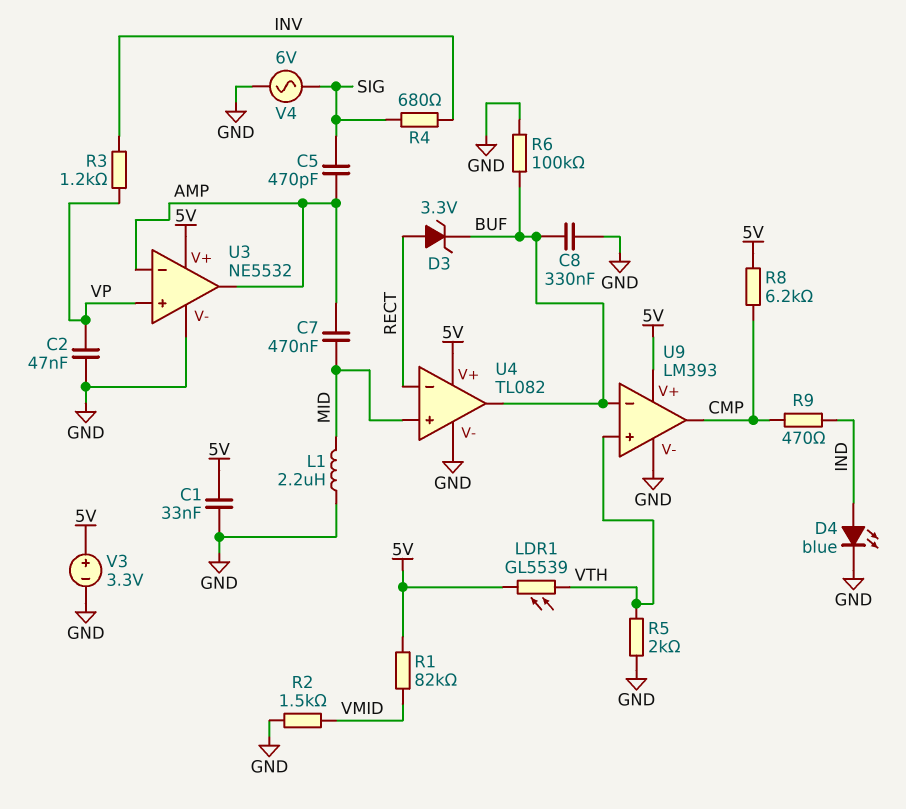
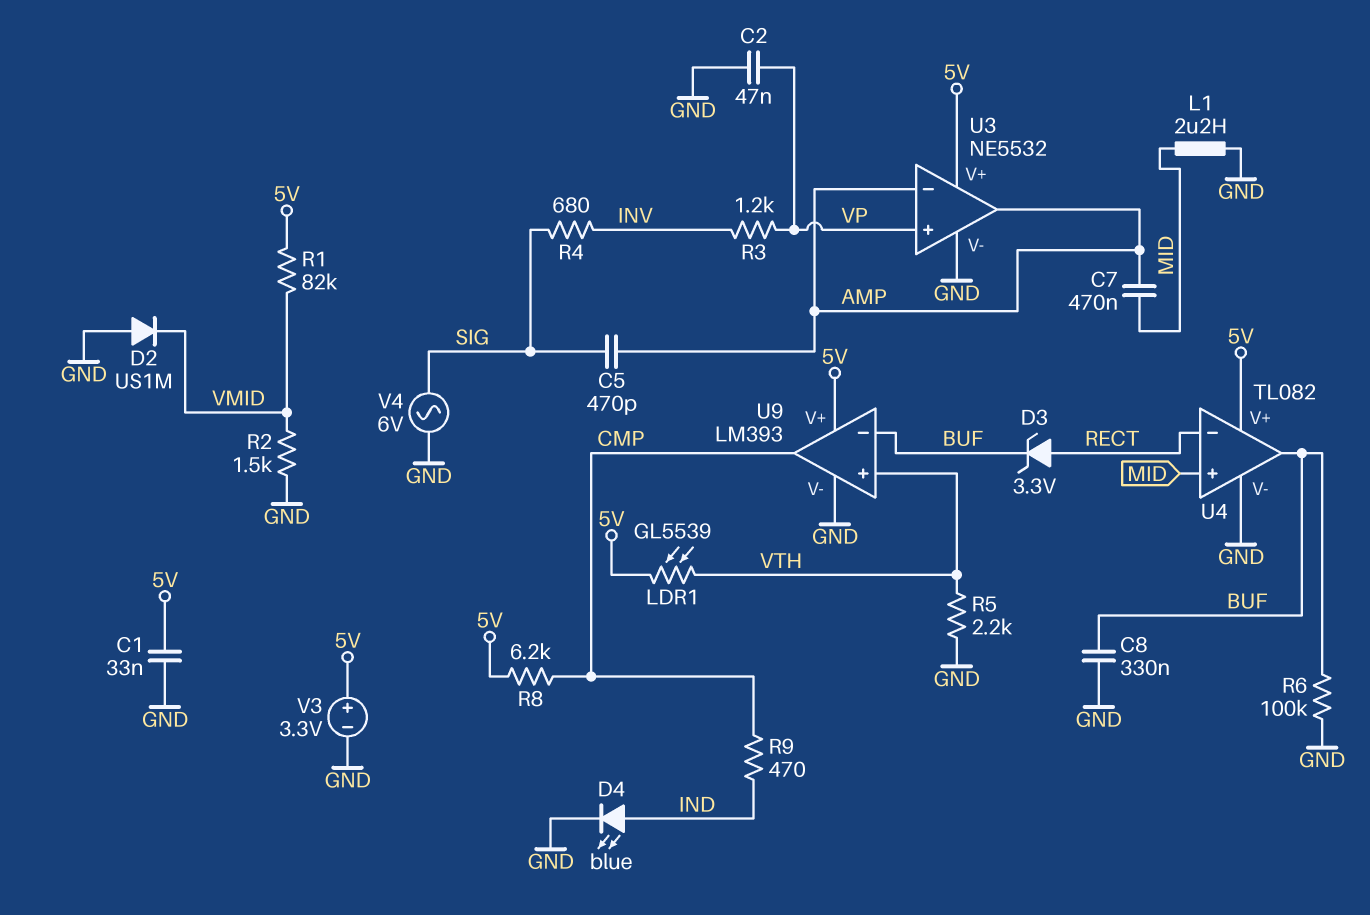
D2: none -> diode US1M (A GND, K VMID)
R5: 2k (GND, VTH) -> 2.2k (GND, VTH)

